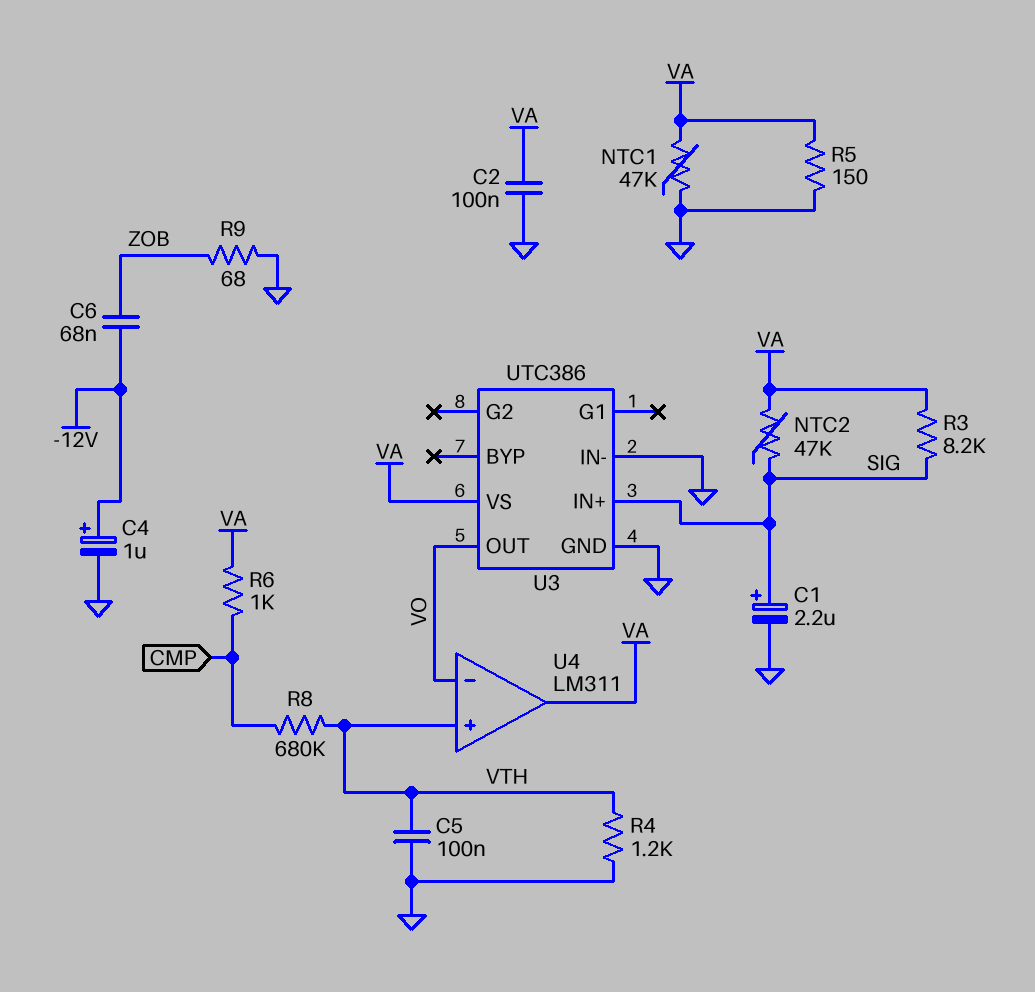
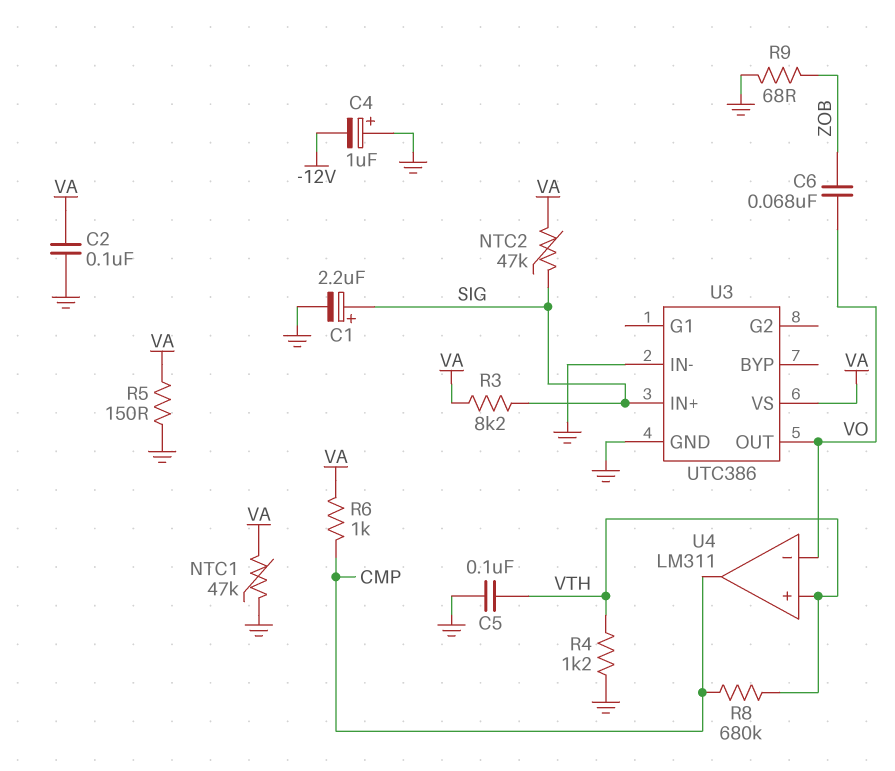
C4: 1uF (plus -12V, minus GND) -> 1uF (plus GND, minus -12V)
C6: 68nF (-12V, ZOB) -> 68nF (VO, ZOB)
U4 pin out: VA -> CMP

